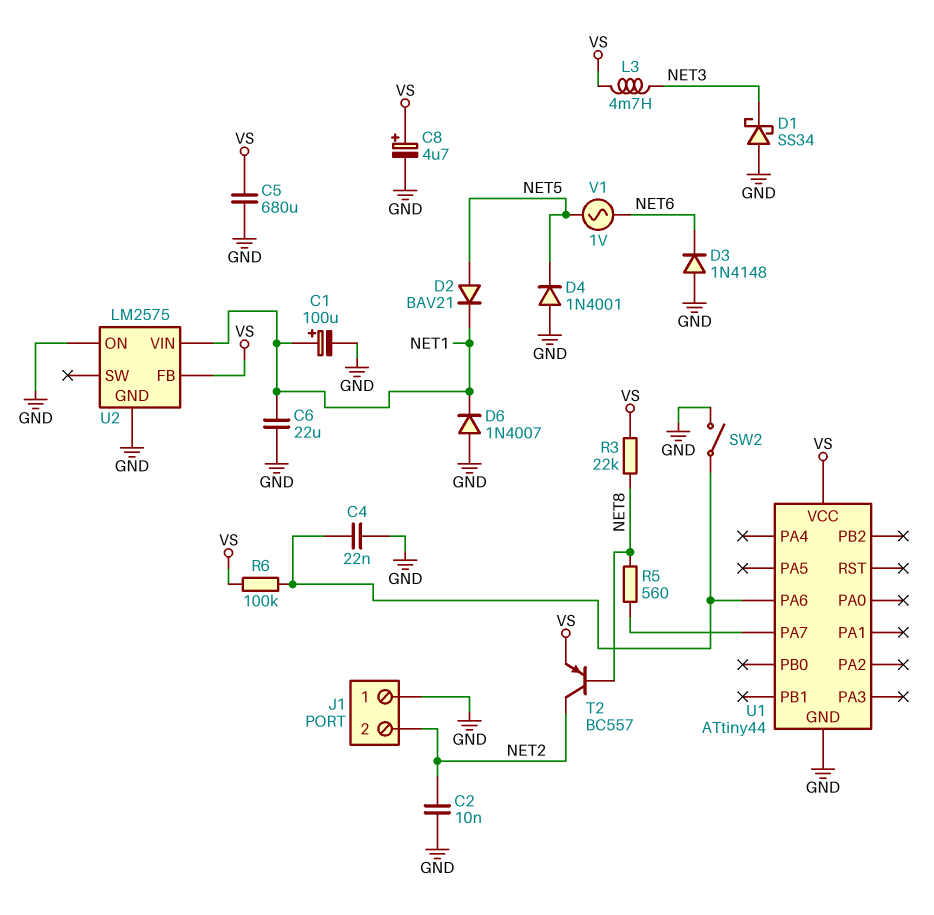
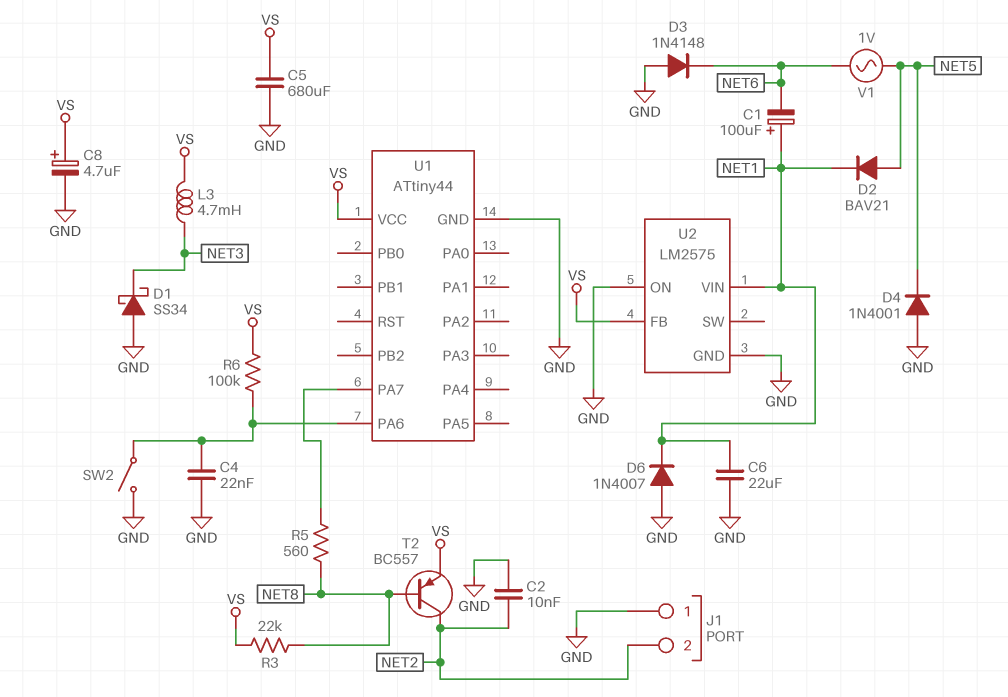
C1: 100uF (plus NET1, minus GND) -> 100uF (plus NET1, minus NET6)

